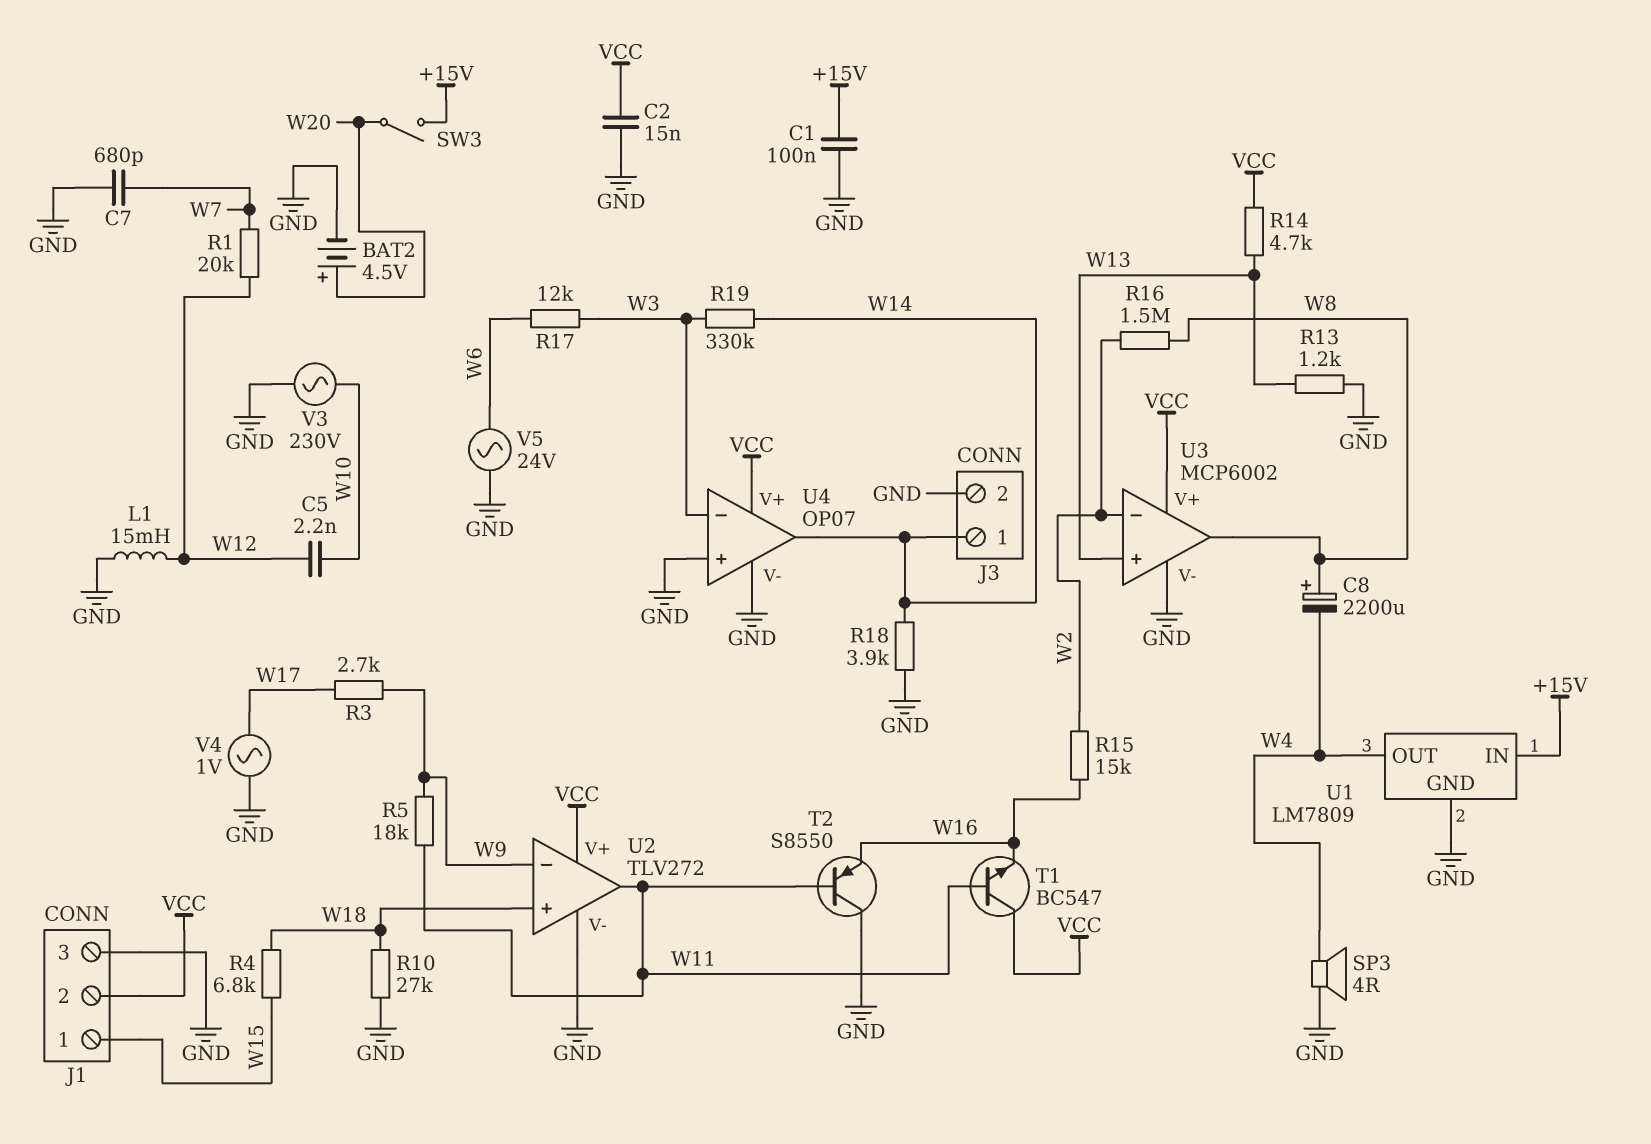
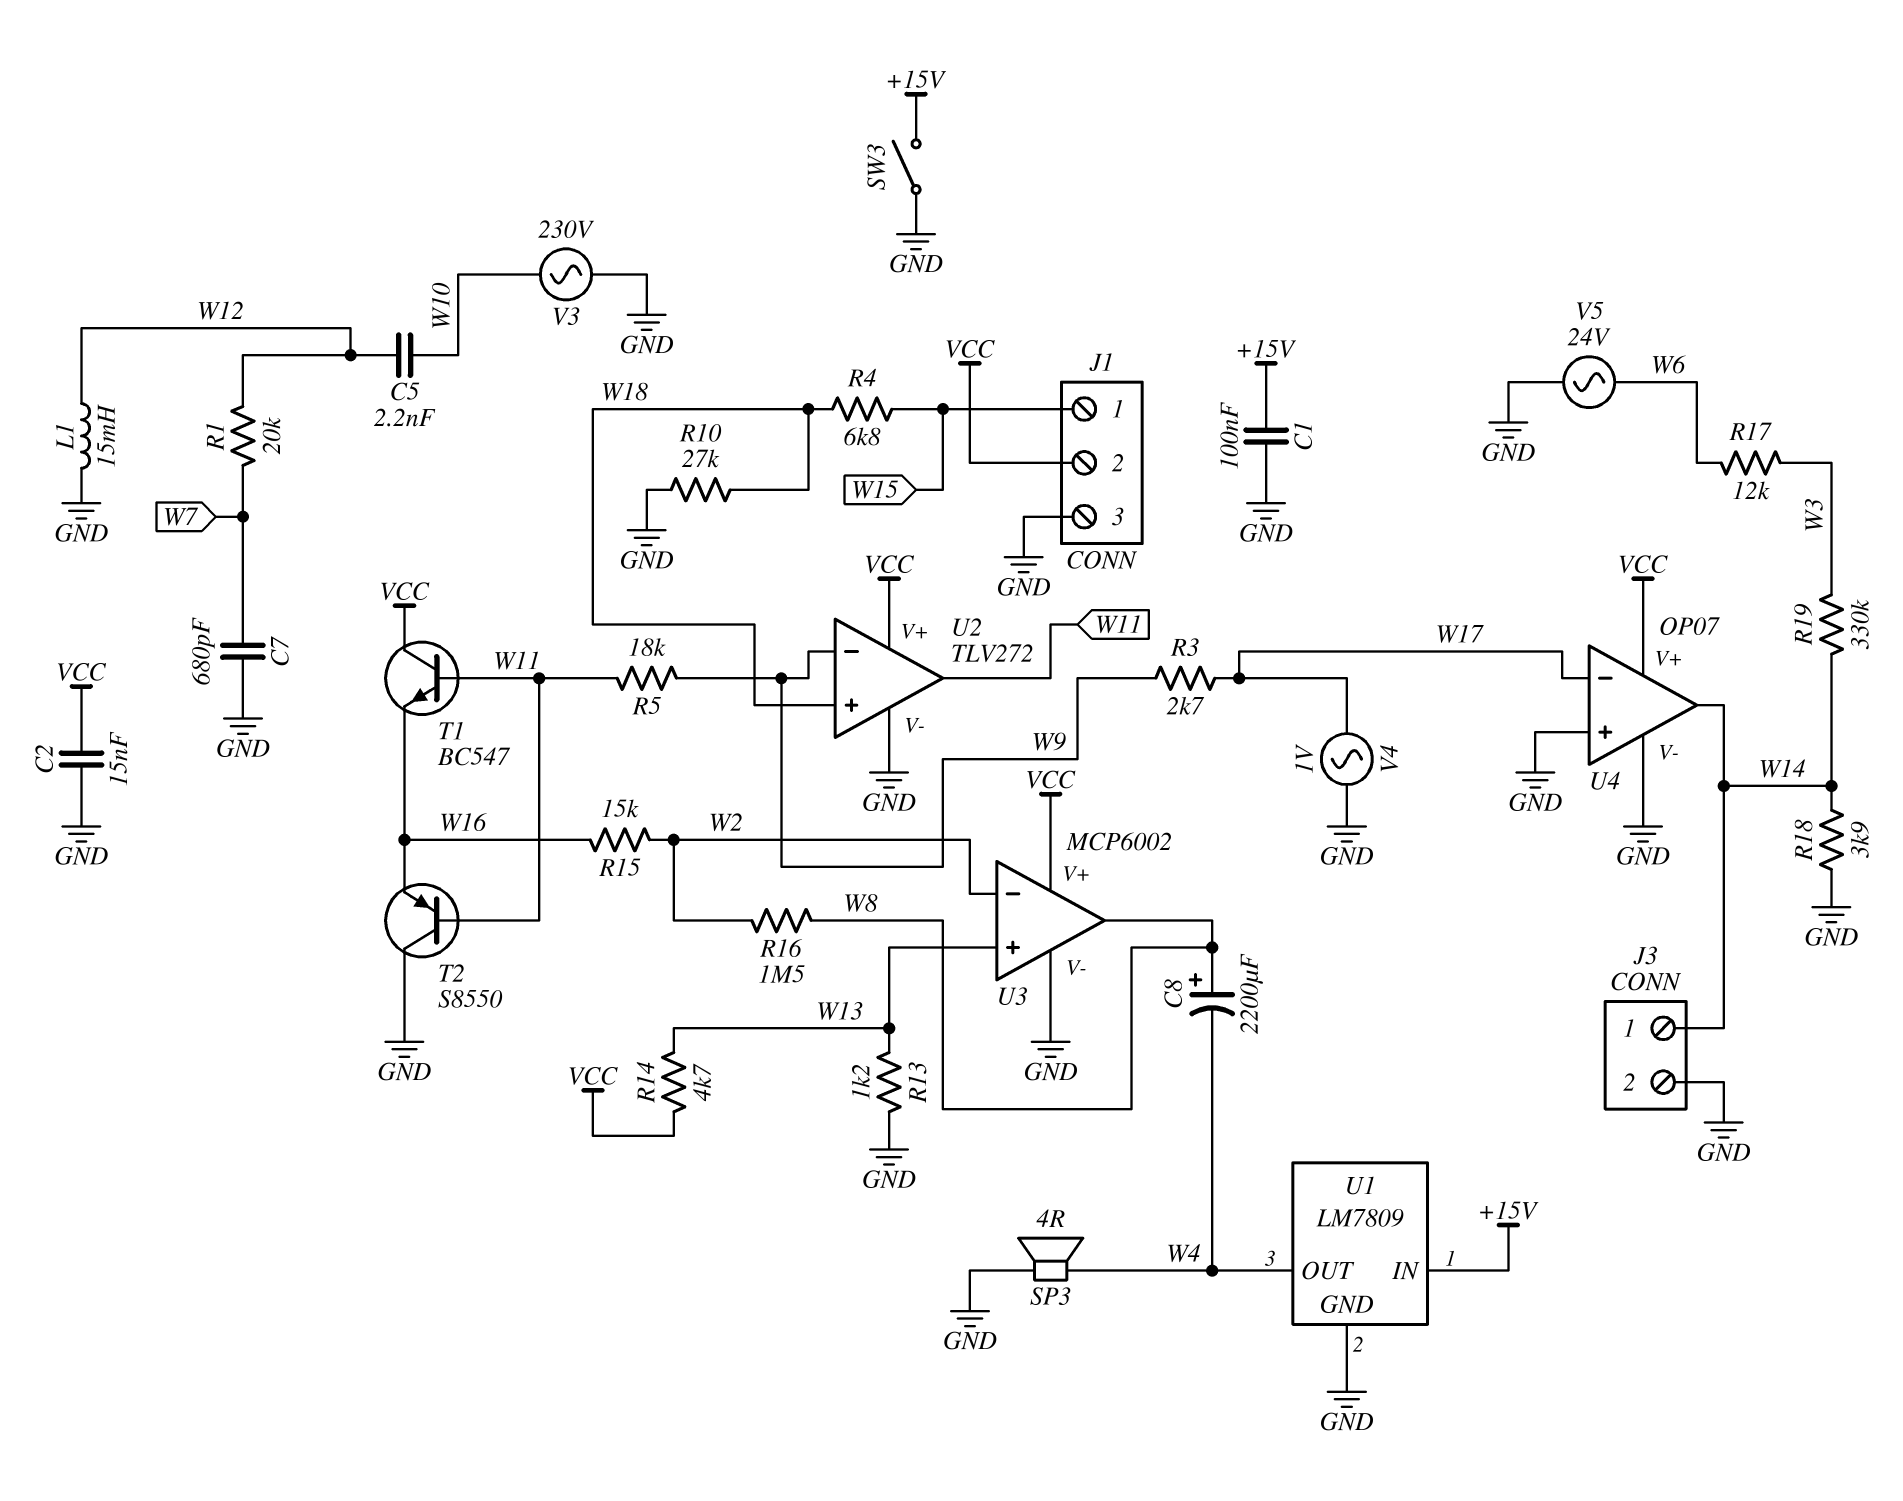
BAT2: 4.5V (plus W20, minus GND) -> none
SW3: switch (+15V, W20) -> switch (+15V, GND)
U4 pin in-: W3 -> W17

